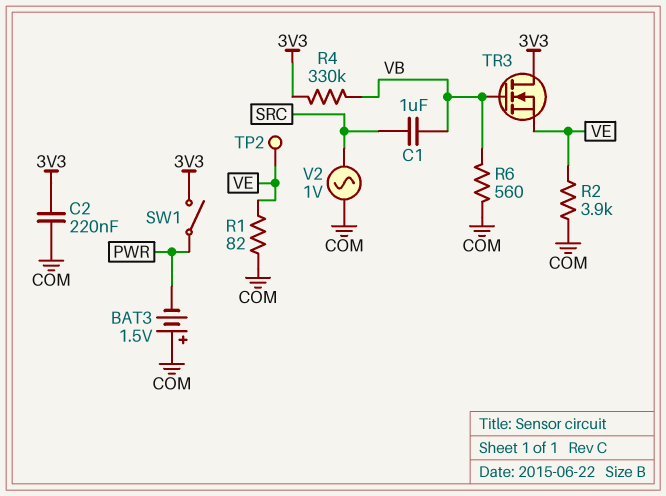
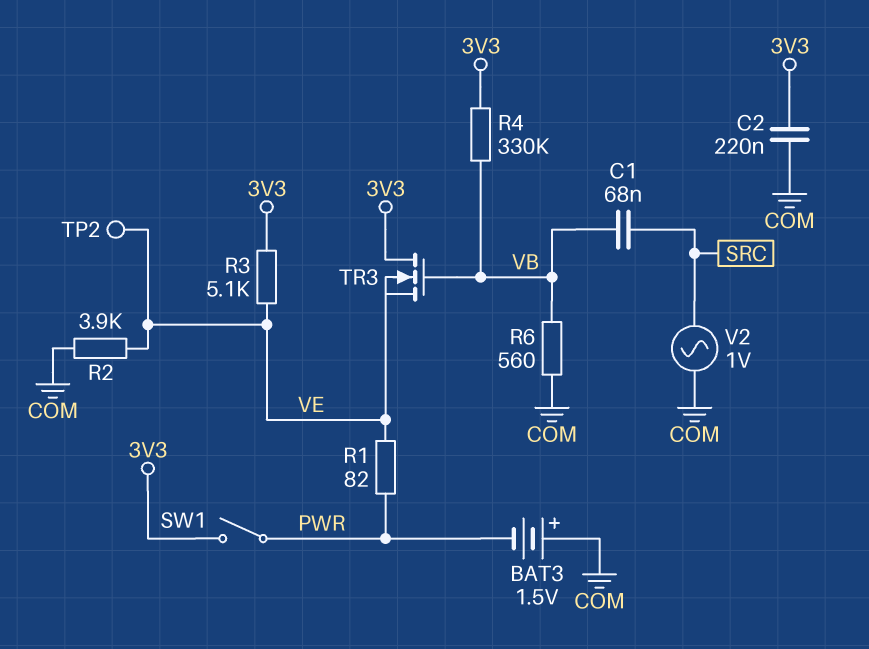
C1: 1uF (SRC, VB) -> 68nF (SRC, VB)
R1: 82 (COM, VE) -> 82 (PWR, VE)
R3: none -> 5.1k (3V3, VE)

